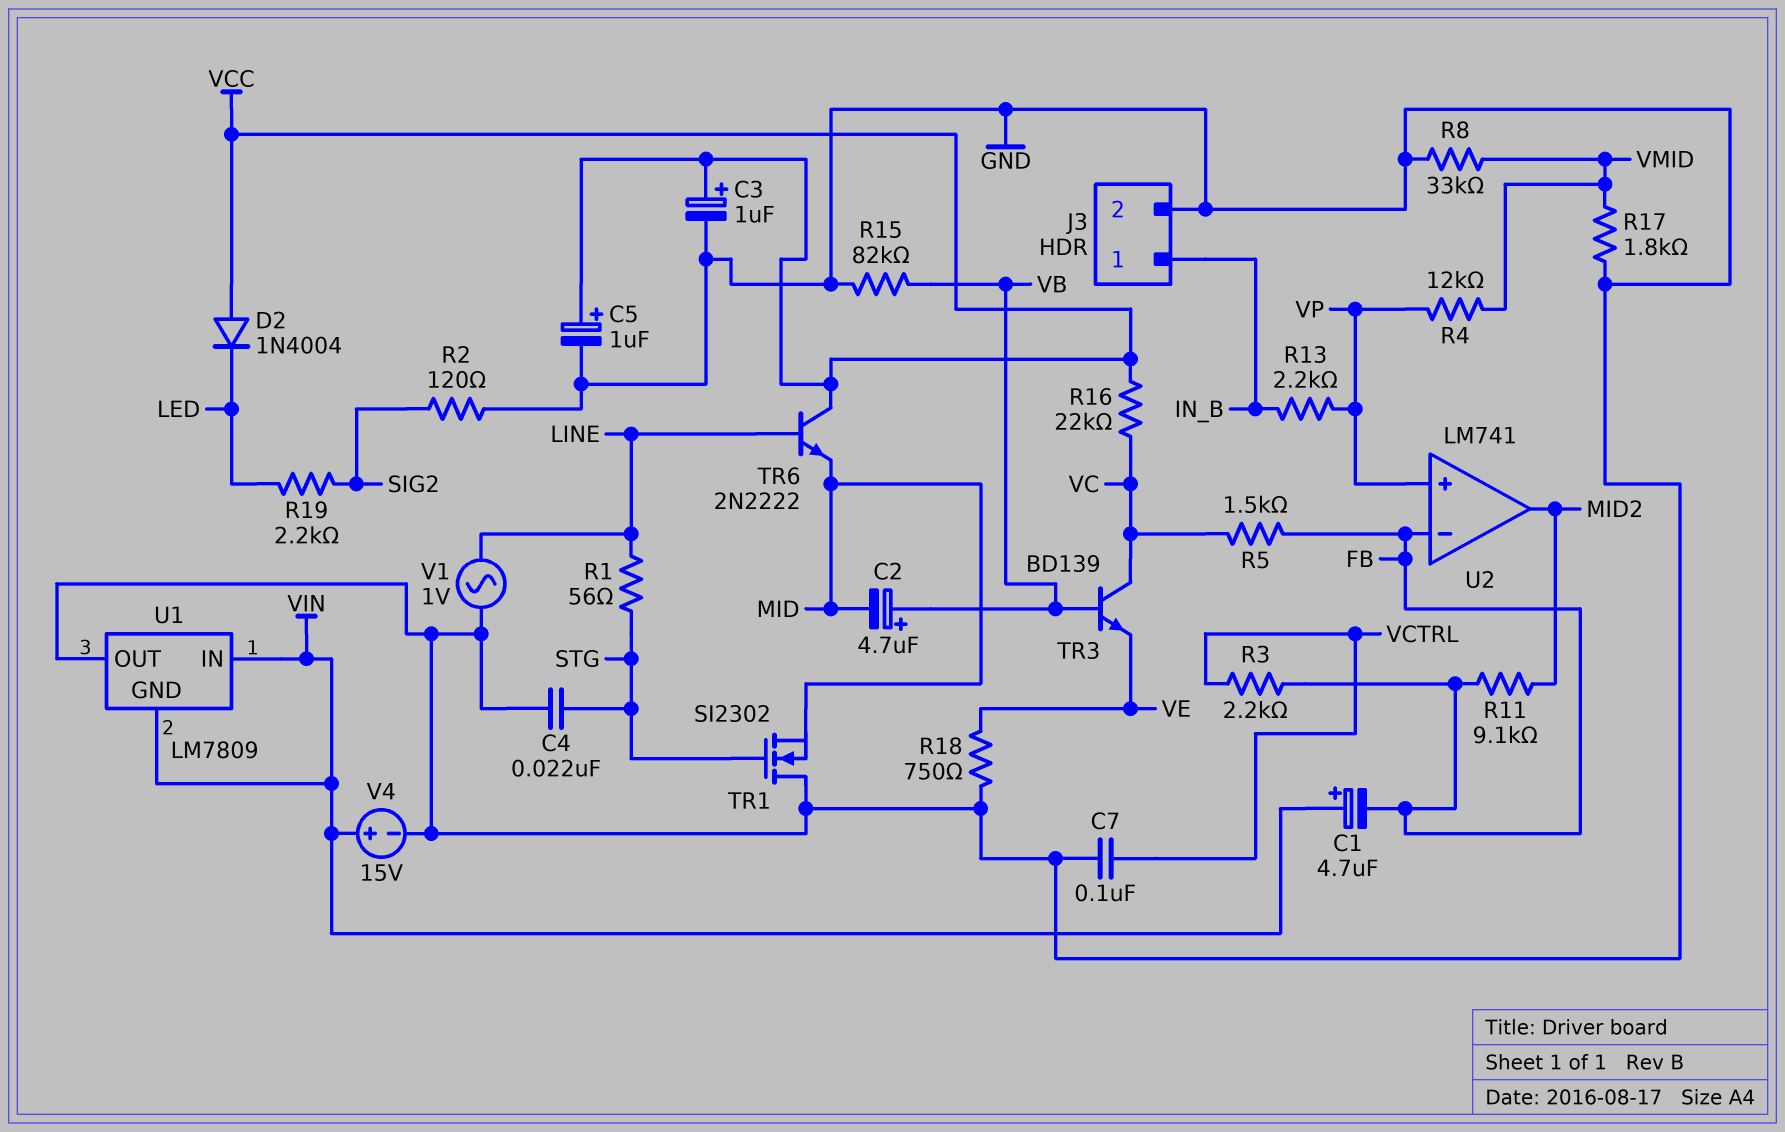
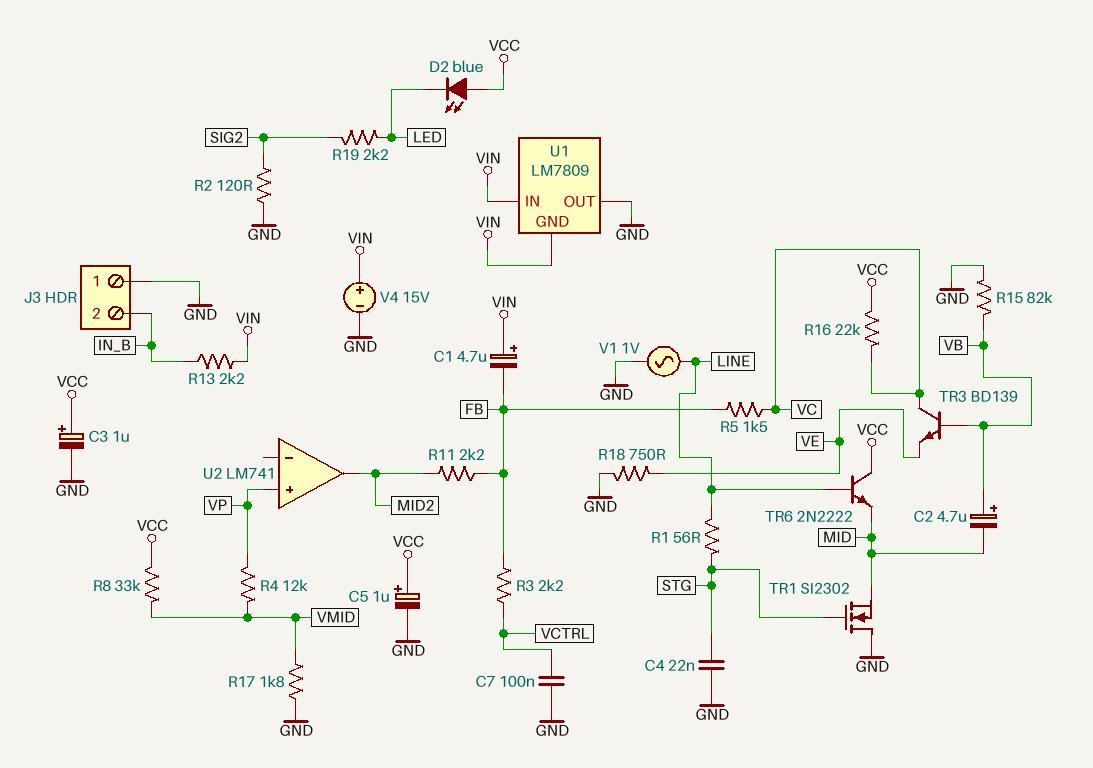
D2: diode 1N4004 (A VCC, K LED) -> LED blue (A VCC, K LED)
J3 pin 1: IN_B -> GND
J3 pin 2: GND -> IN_B
R8: 33k (GND, VMID) -> 33k (VCC, VMID)
R11: 9.1k (FB, MID2) -> 2.2k (FB, MID2)
R13: 2.2k (IN_B, VP) -> 2.2k (IN_B, VIN)
U2 pin in-: FB -> none

